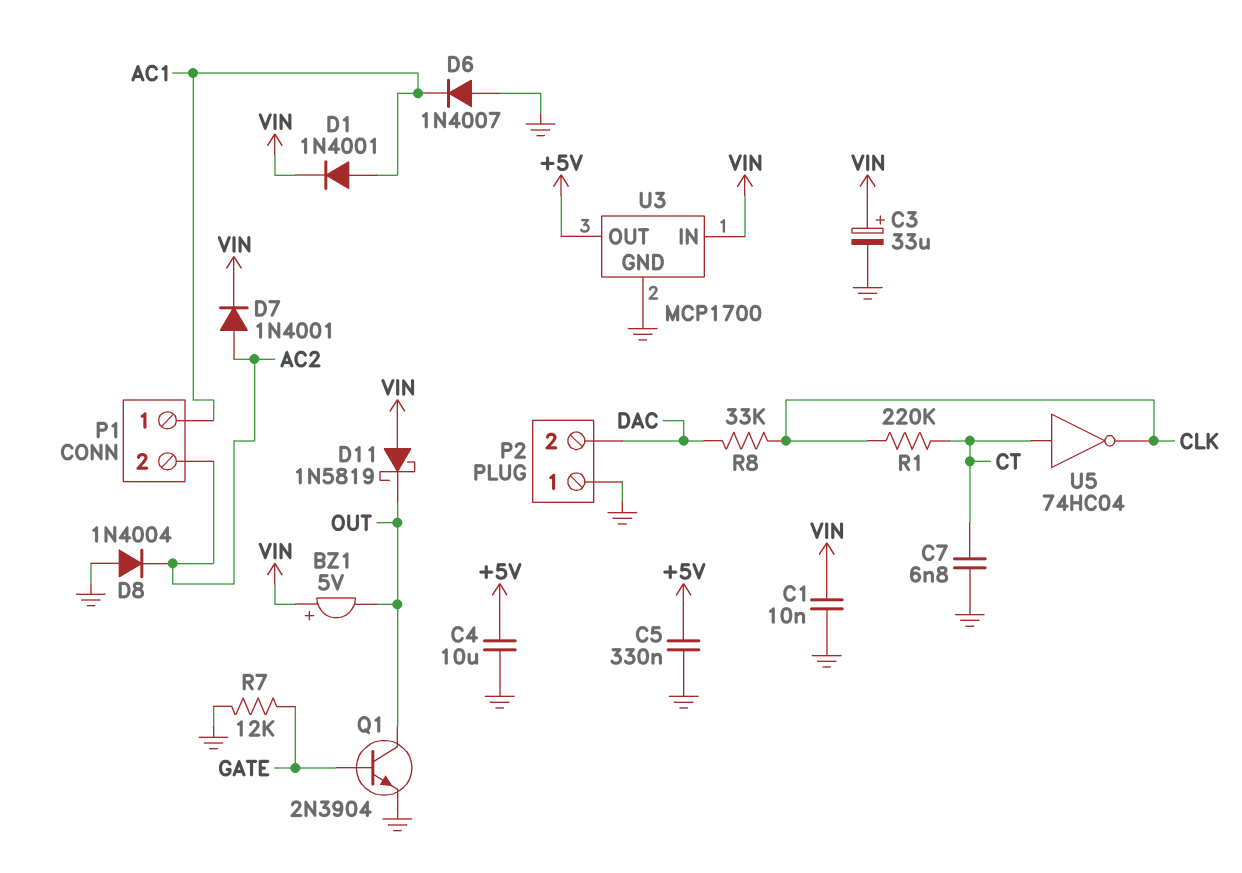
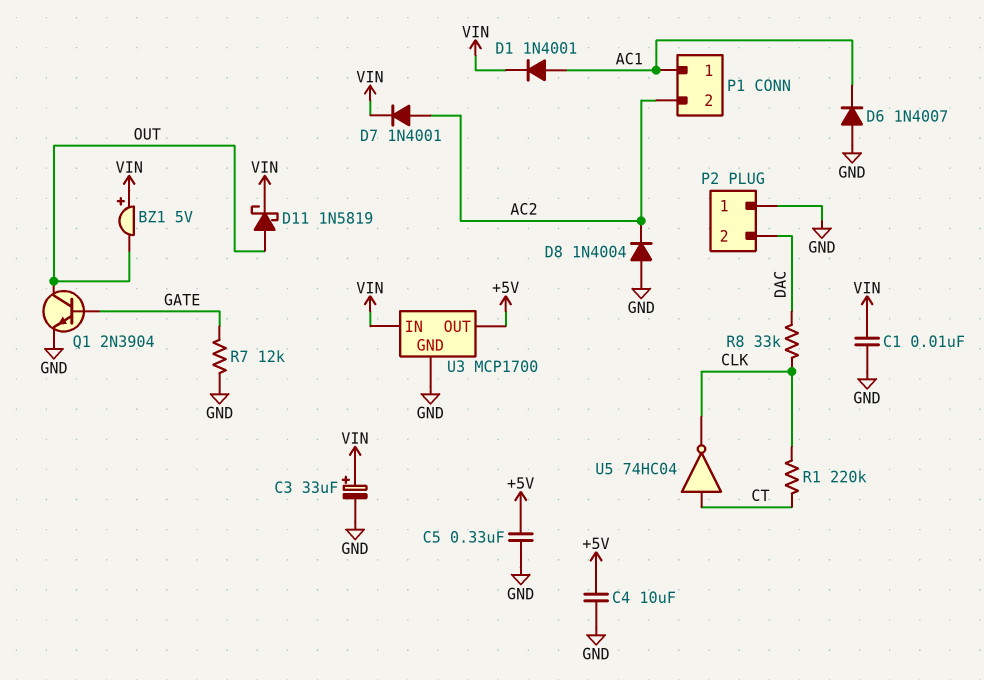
C7: 6.8nF (CT, GND) -> none
D11: schottky 1N5819 (A VIN, K OUT) -> schottky 1N5819 (A OUT, K VIN)

